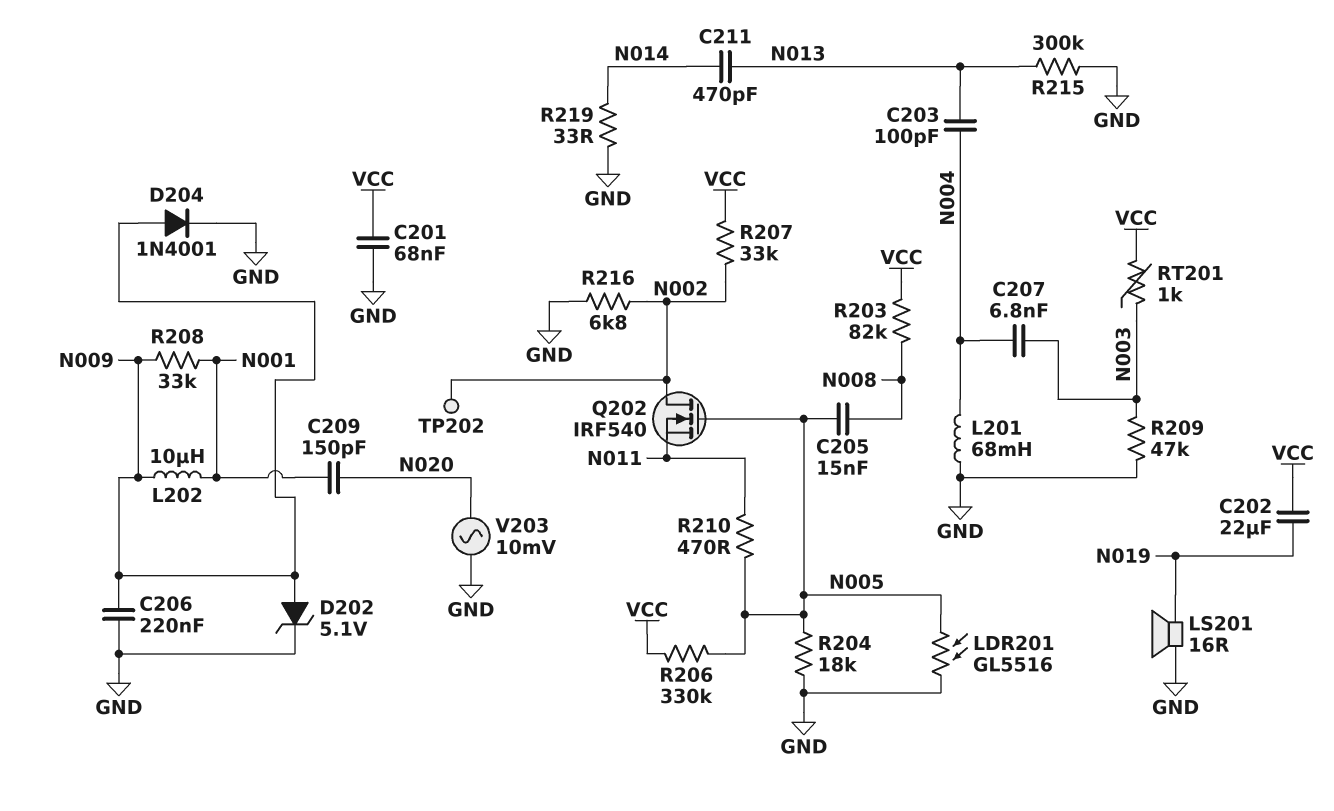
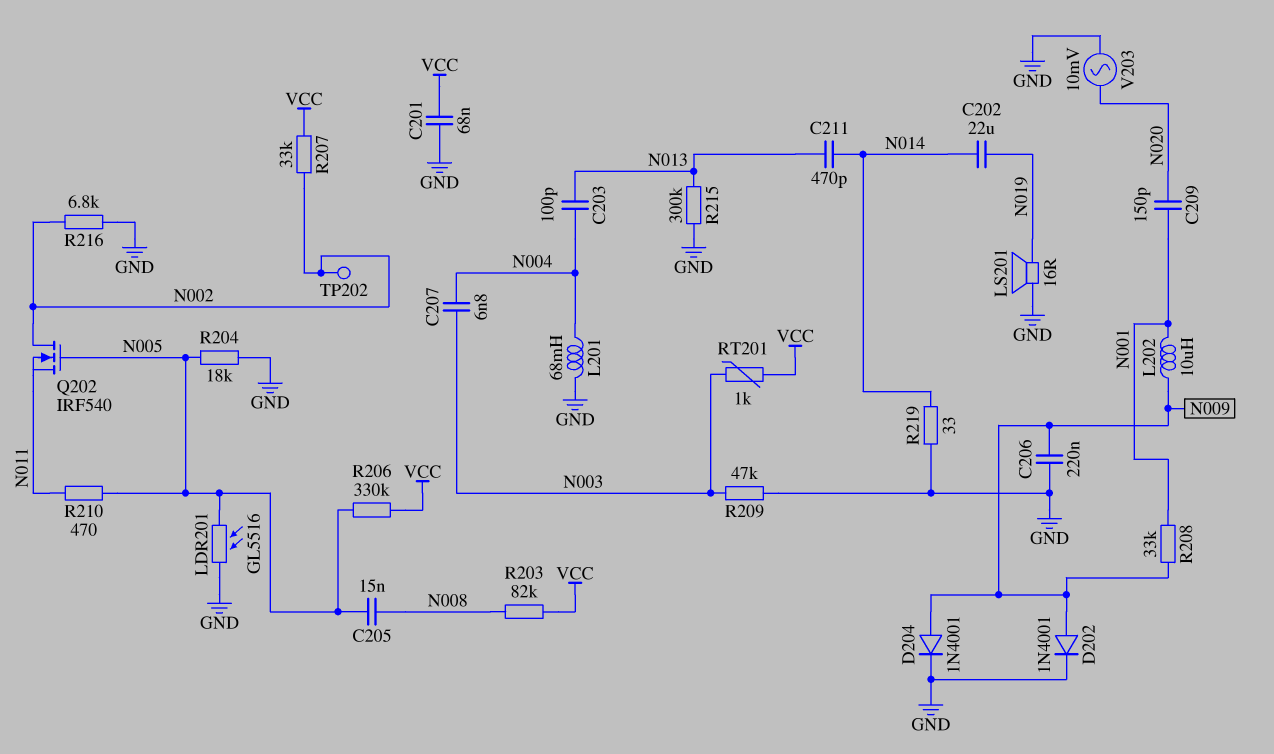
C202: 22uF (N019, VCC) -> 22uF (N014, N019)
D202: zener 5.1V (A N009, K GND) -> diode 1N4001 (A N009, K GND)

